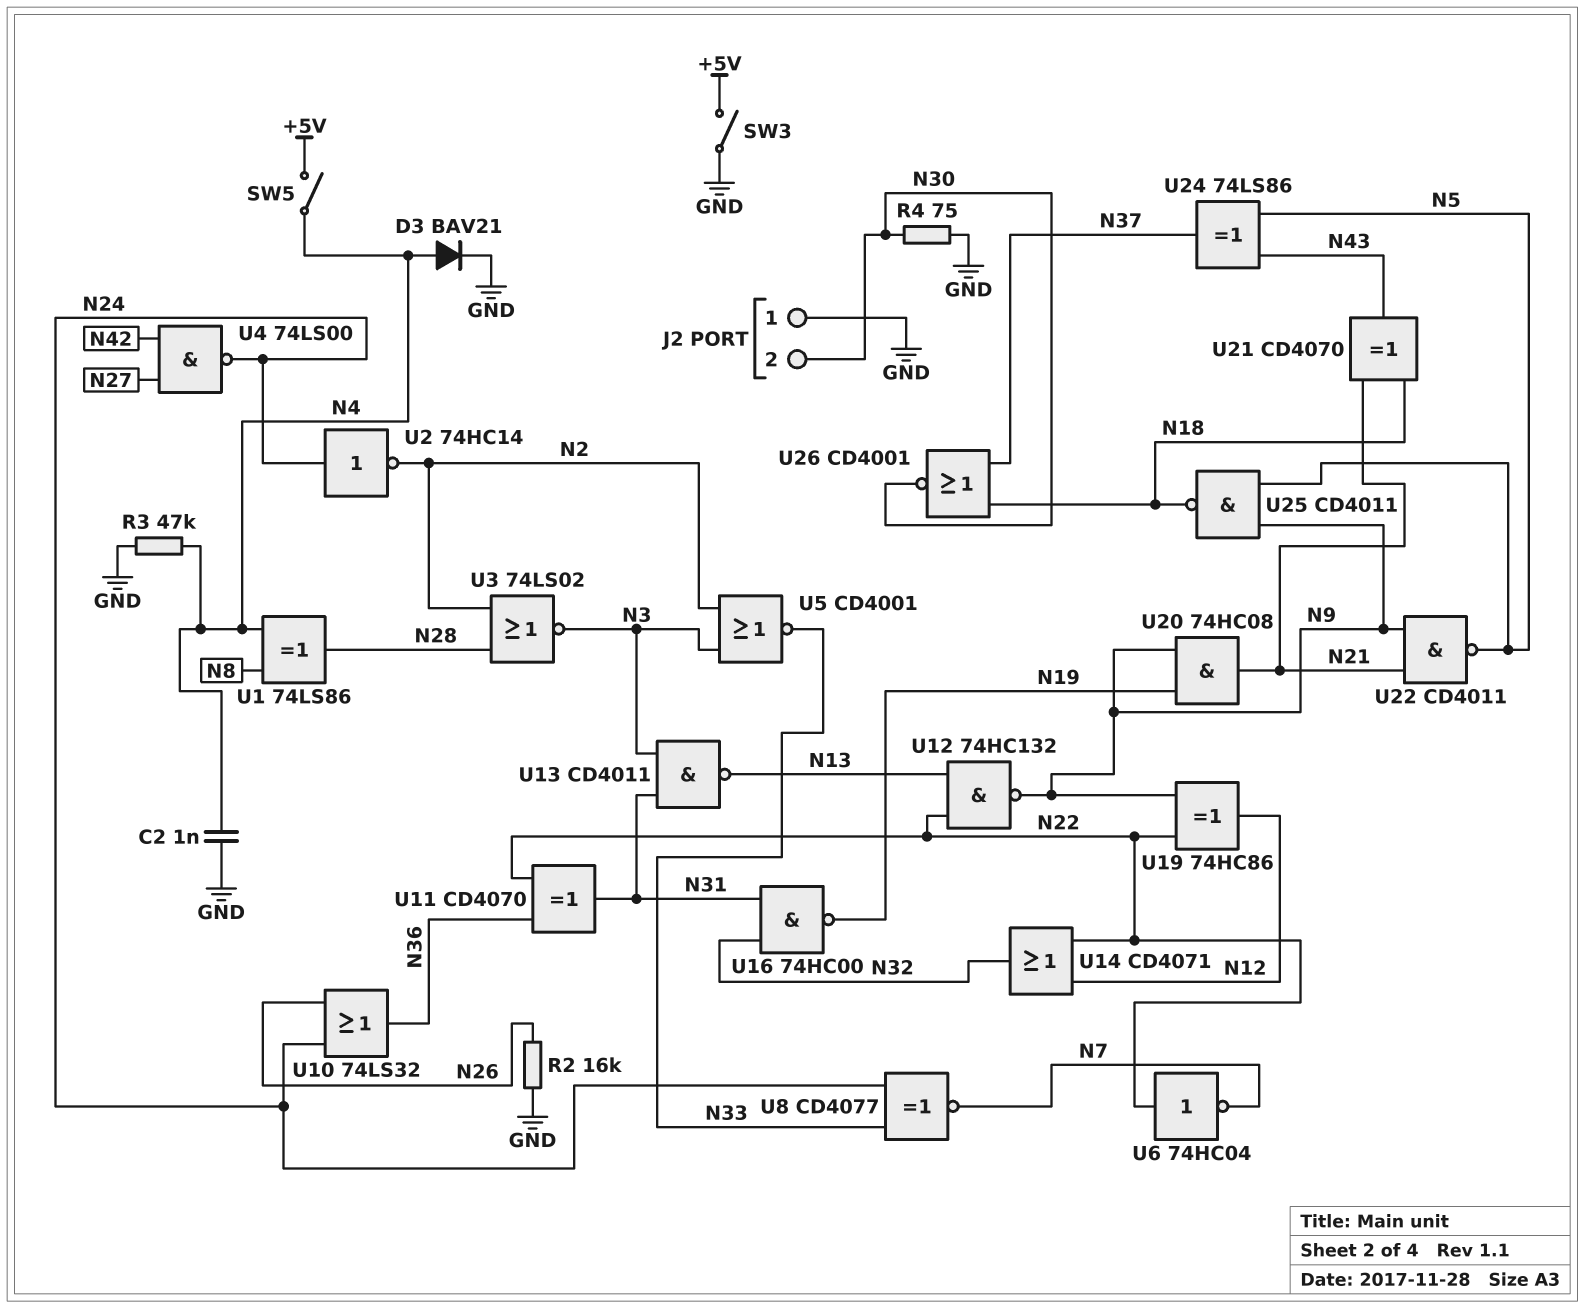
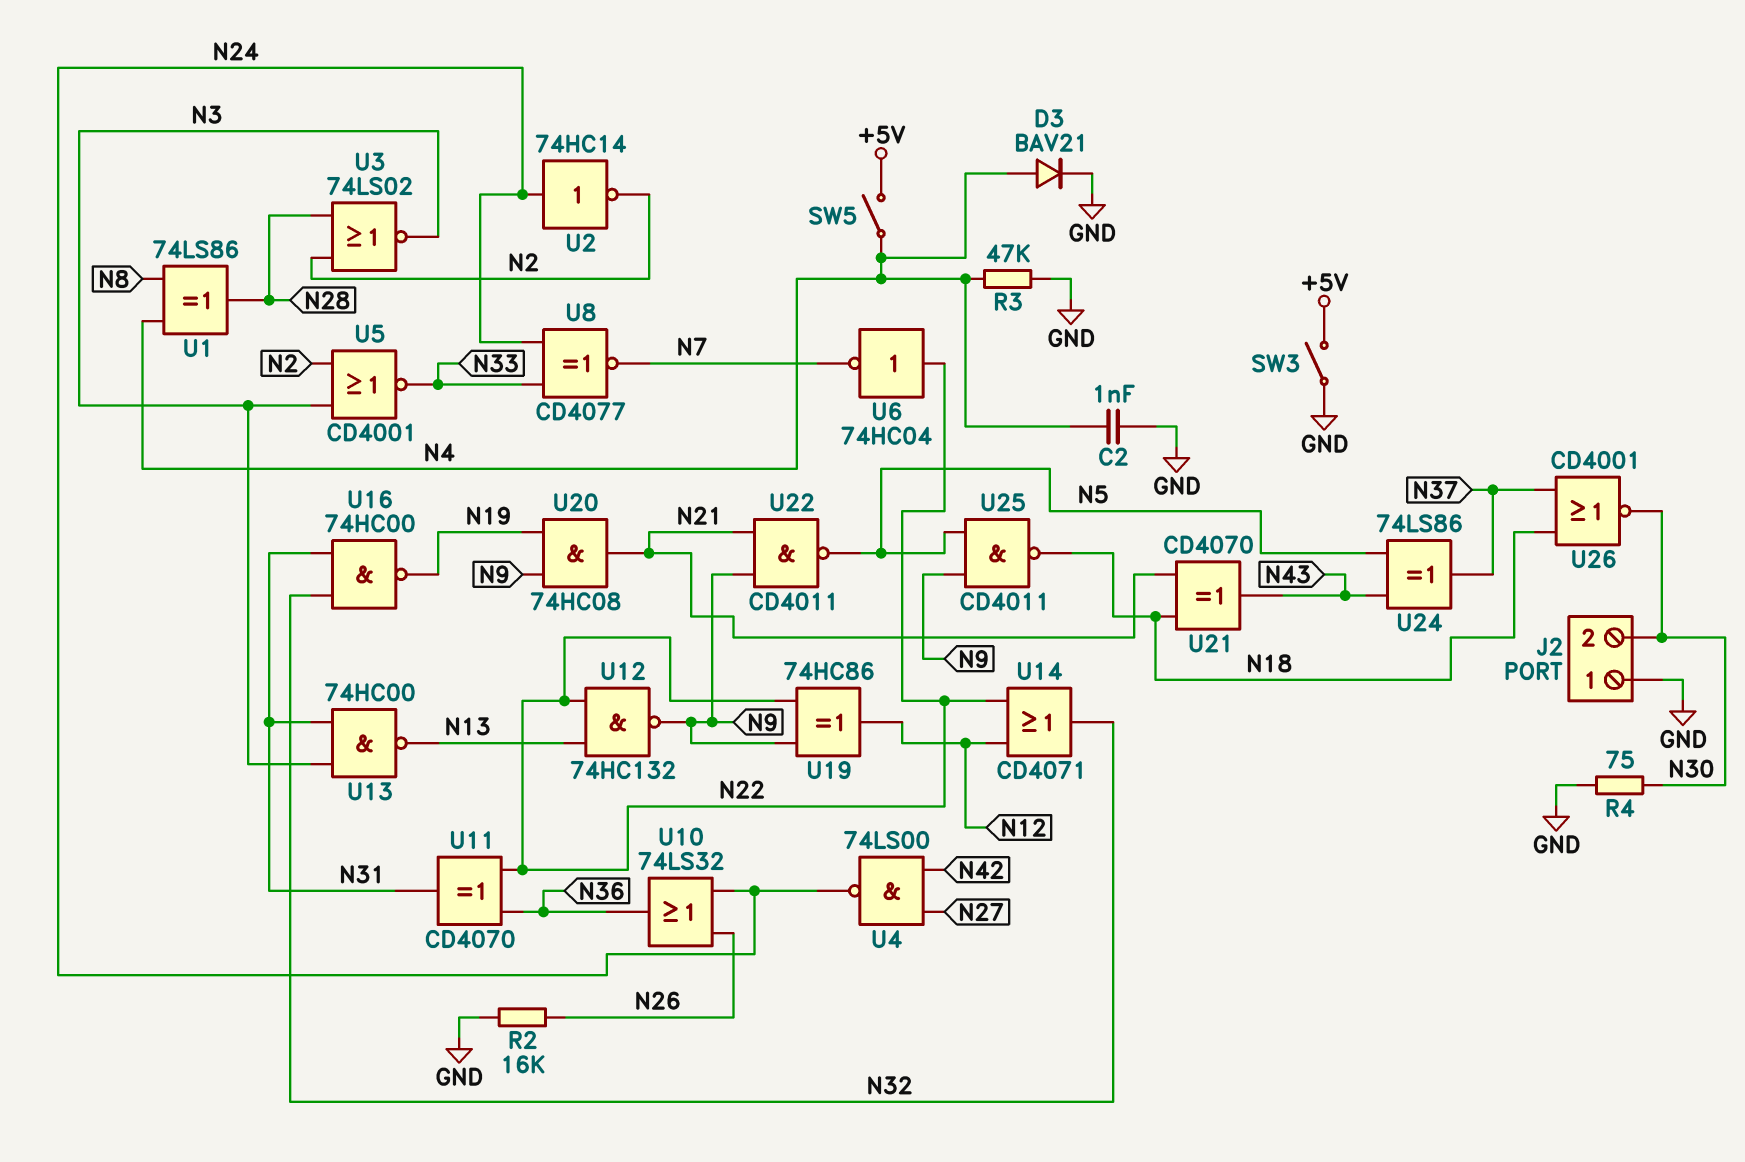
U13: NAND CD4011 (in N3, in N31, out N13) -> NAND 74HC00 (in N3, in N31, out N13)

